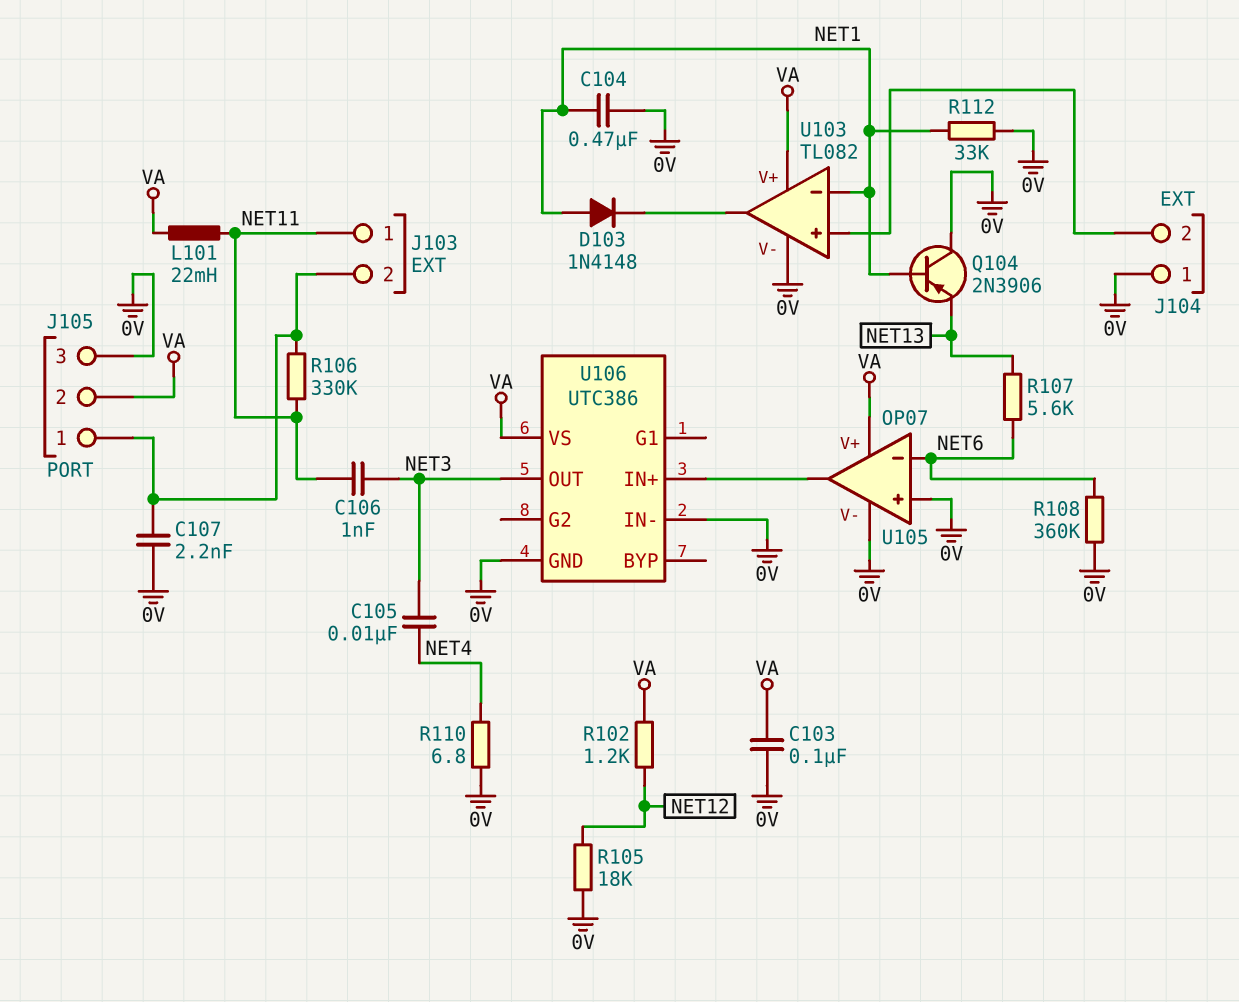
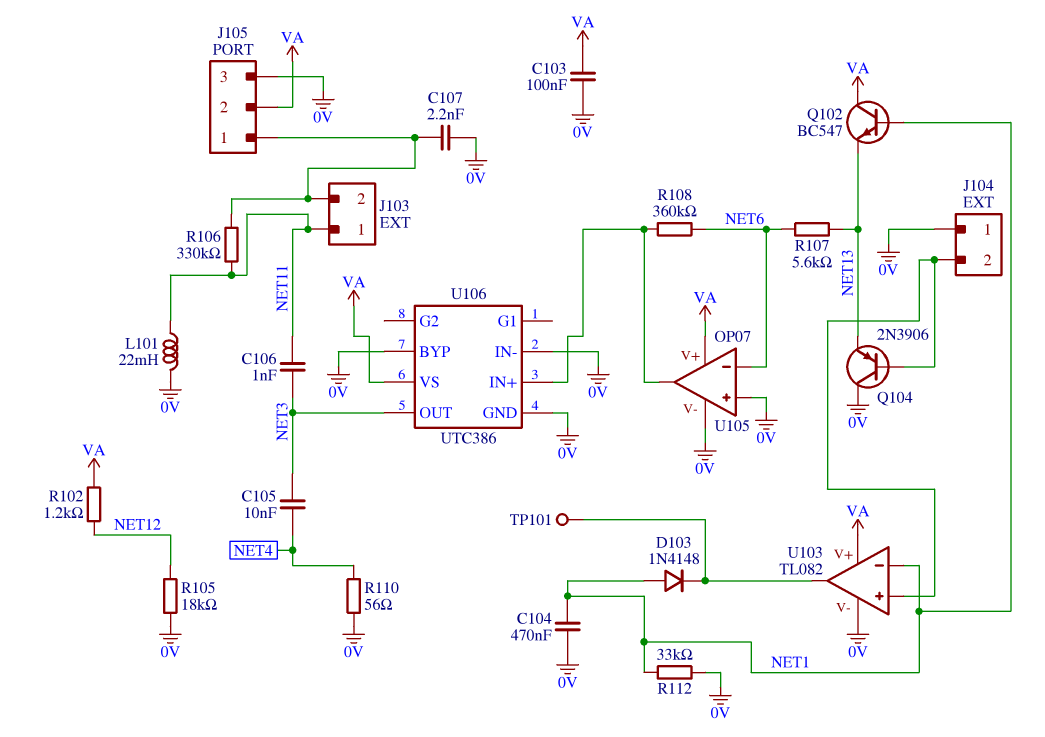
L101: 22mH (NET11, VA) -> 22mH (0V, NET11)
Q102: none -> NPN BC547 (B NET1, C VA, E NET13)
Q104: PNP 2N3906 (B NET1, C 0V, E NET13) -> PNP 2N3906 (B J104/2, C 0V, E NET13)
R108: 360k (0V, NET6) -> 360k (NET6, U105/out)
R110: 6.8 (0V, NET4) -> 56 (0V, NET4)
TP101: none -> test point (U103/out)
U106 pin BYP: none -> 0V

